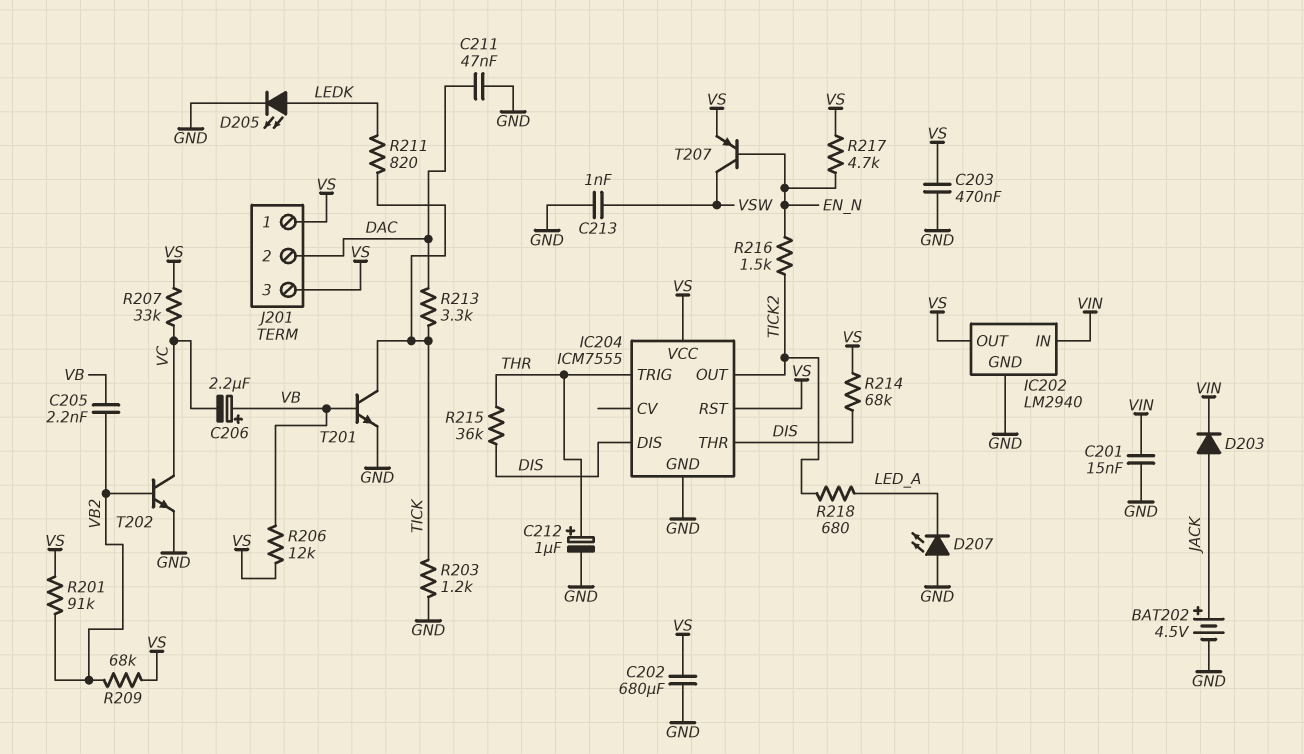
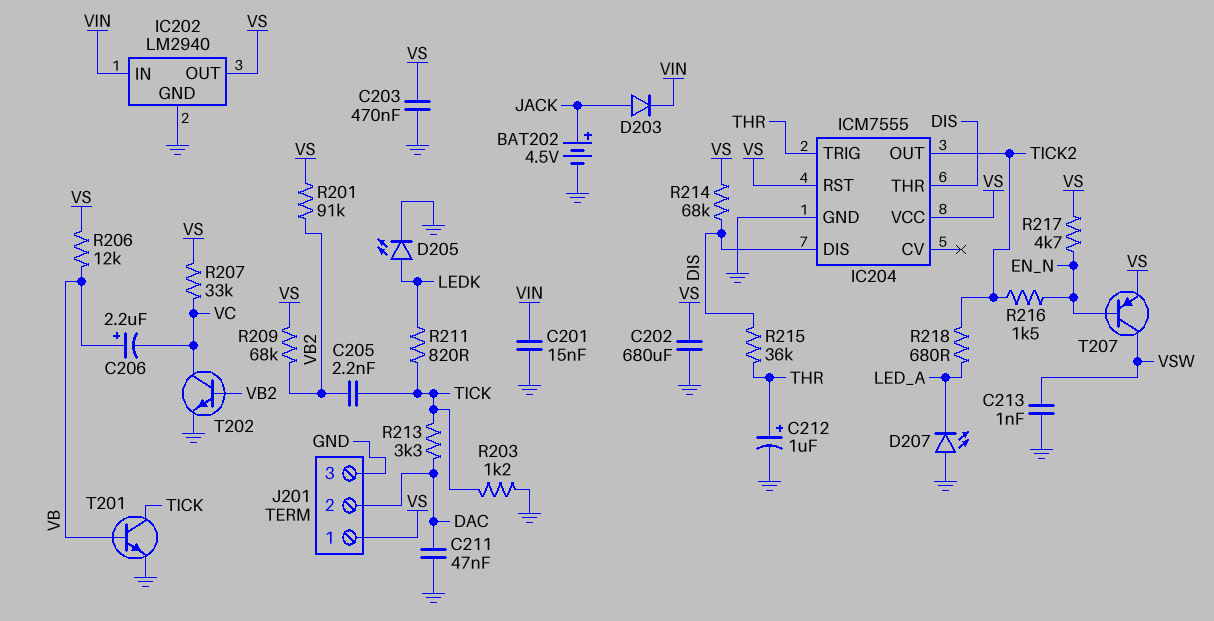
C205: 2.2nF (VB, VB2) -> 2.2nF (TICK, VB2)
J201 pin 3: VS -> GND

